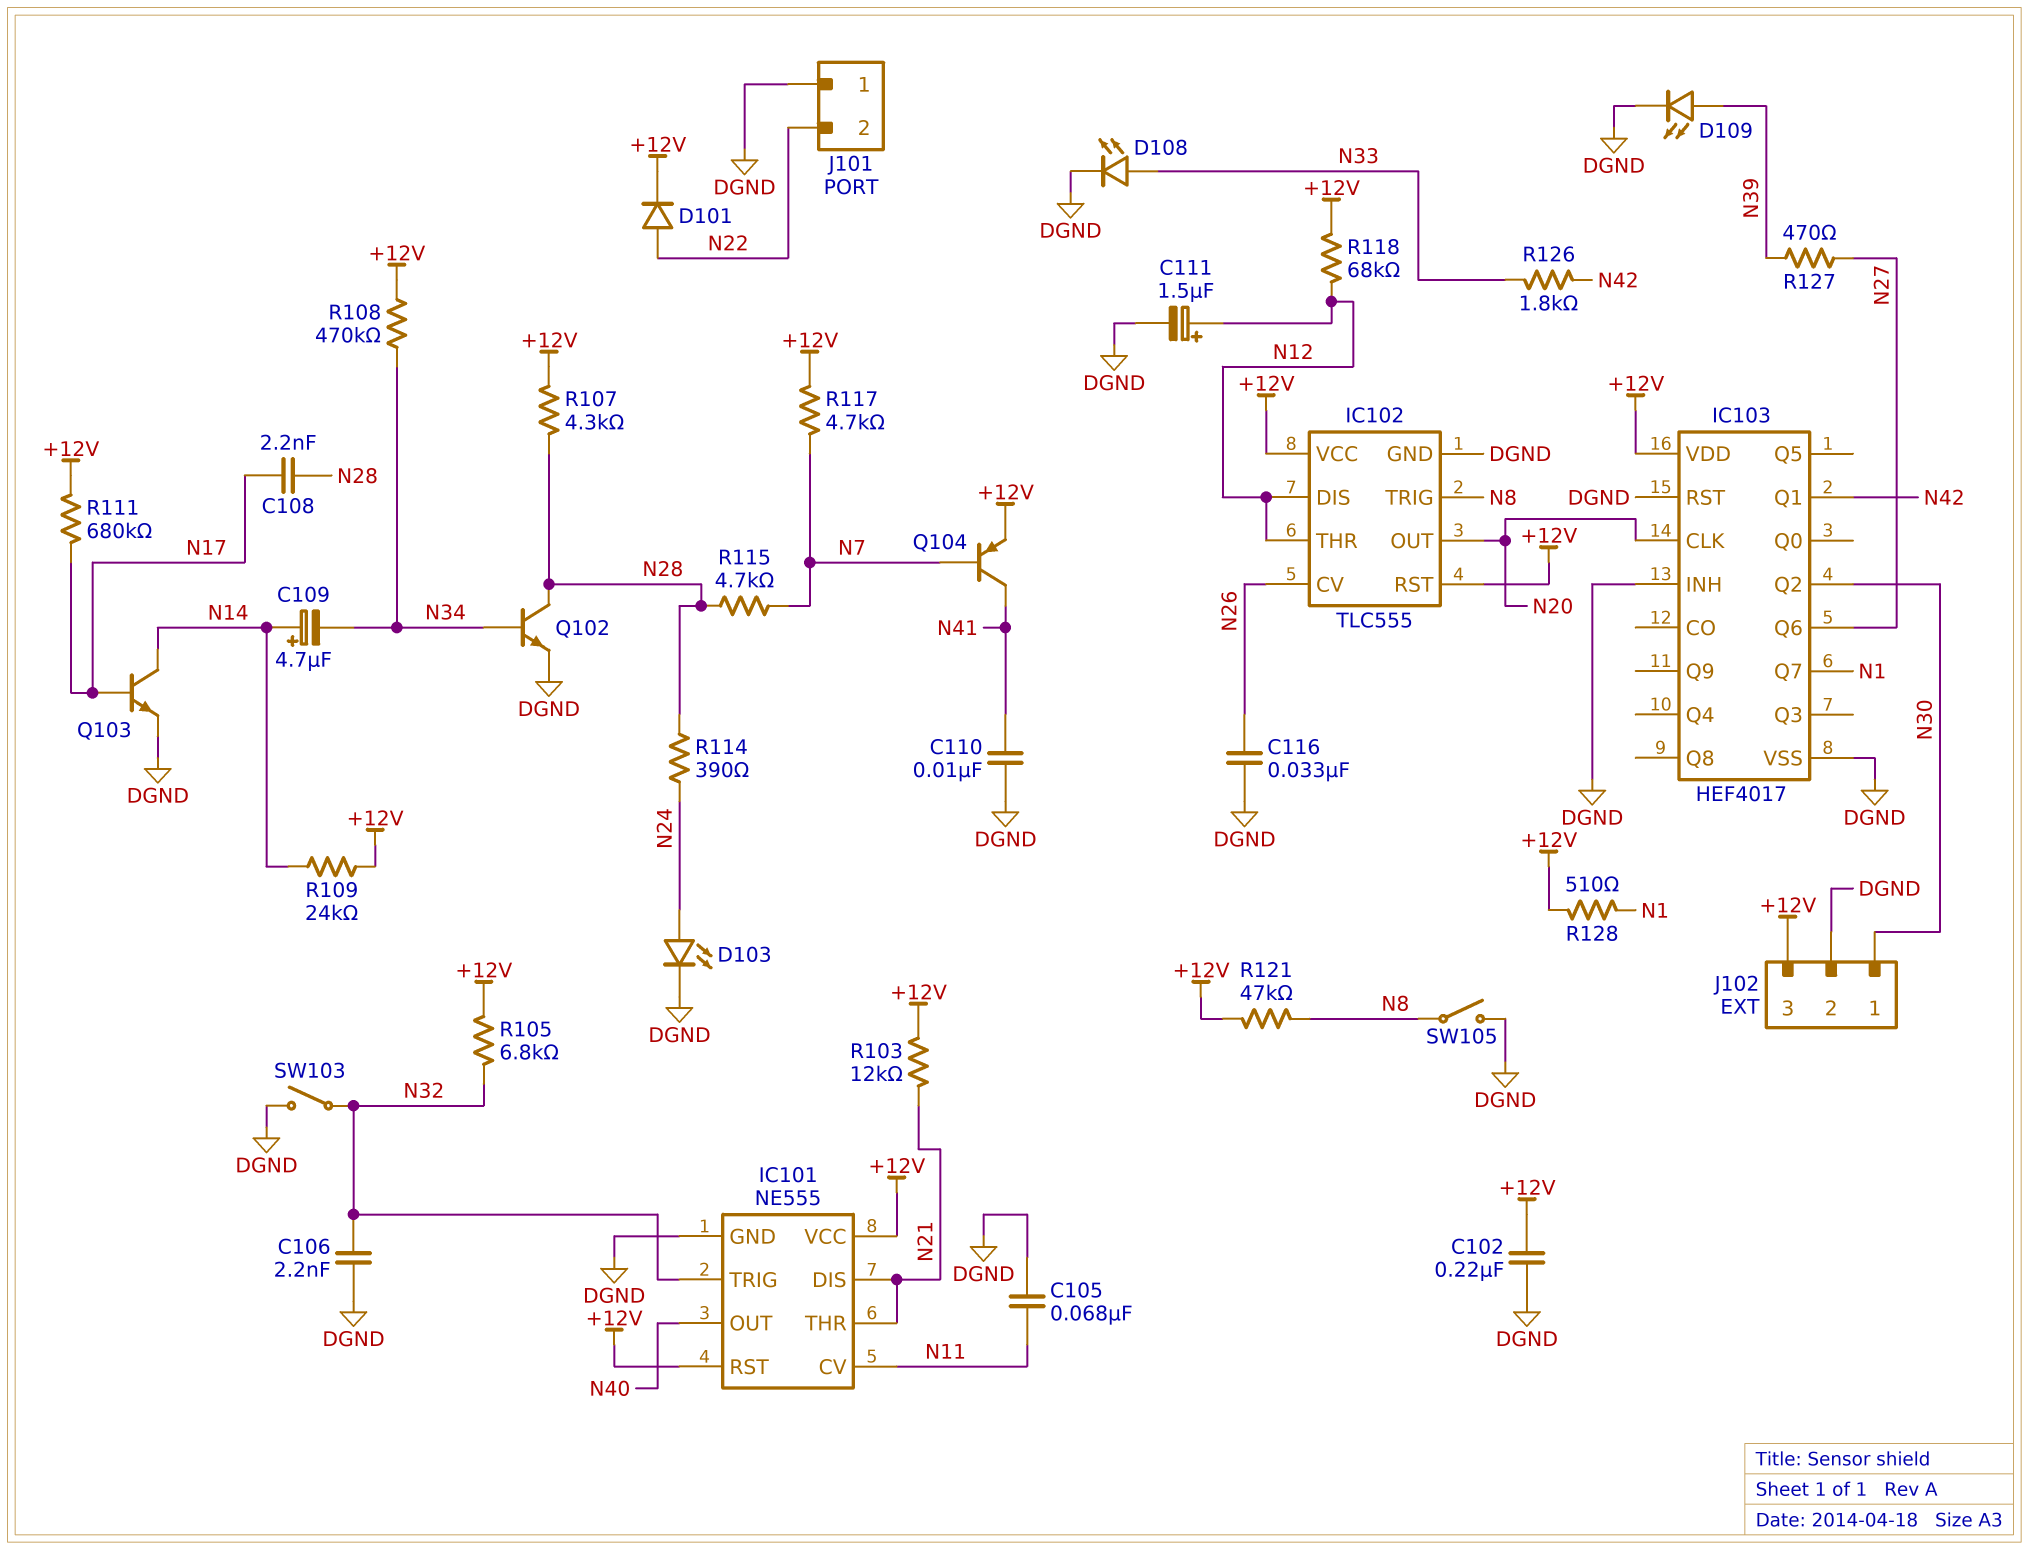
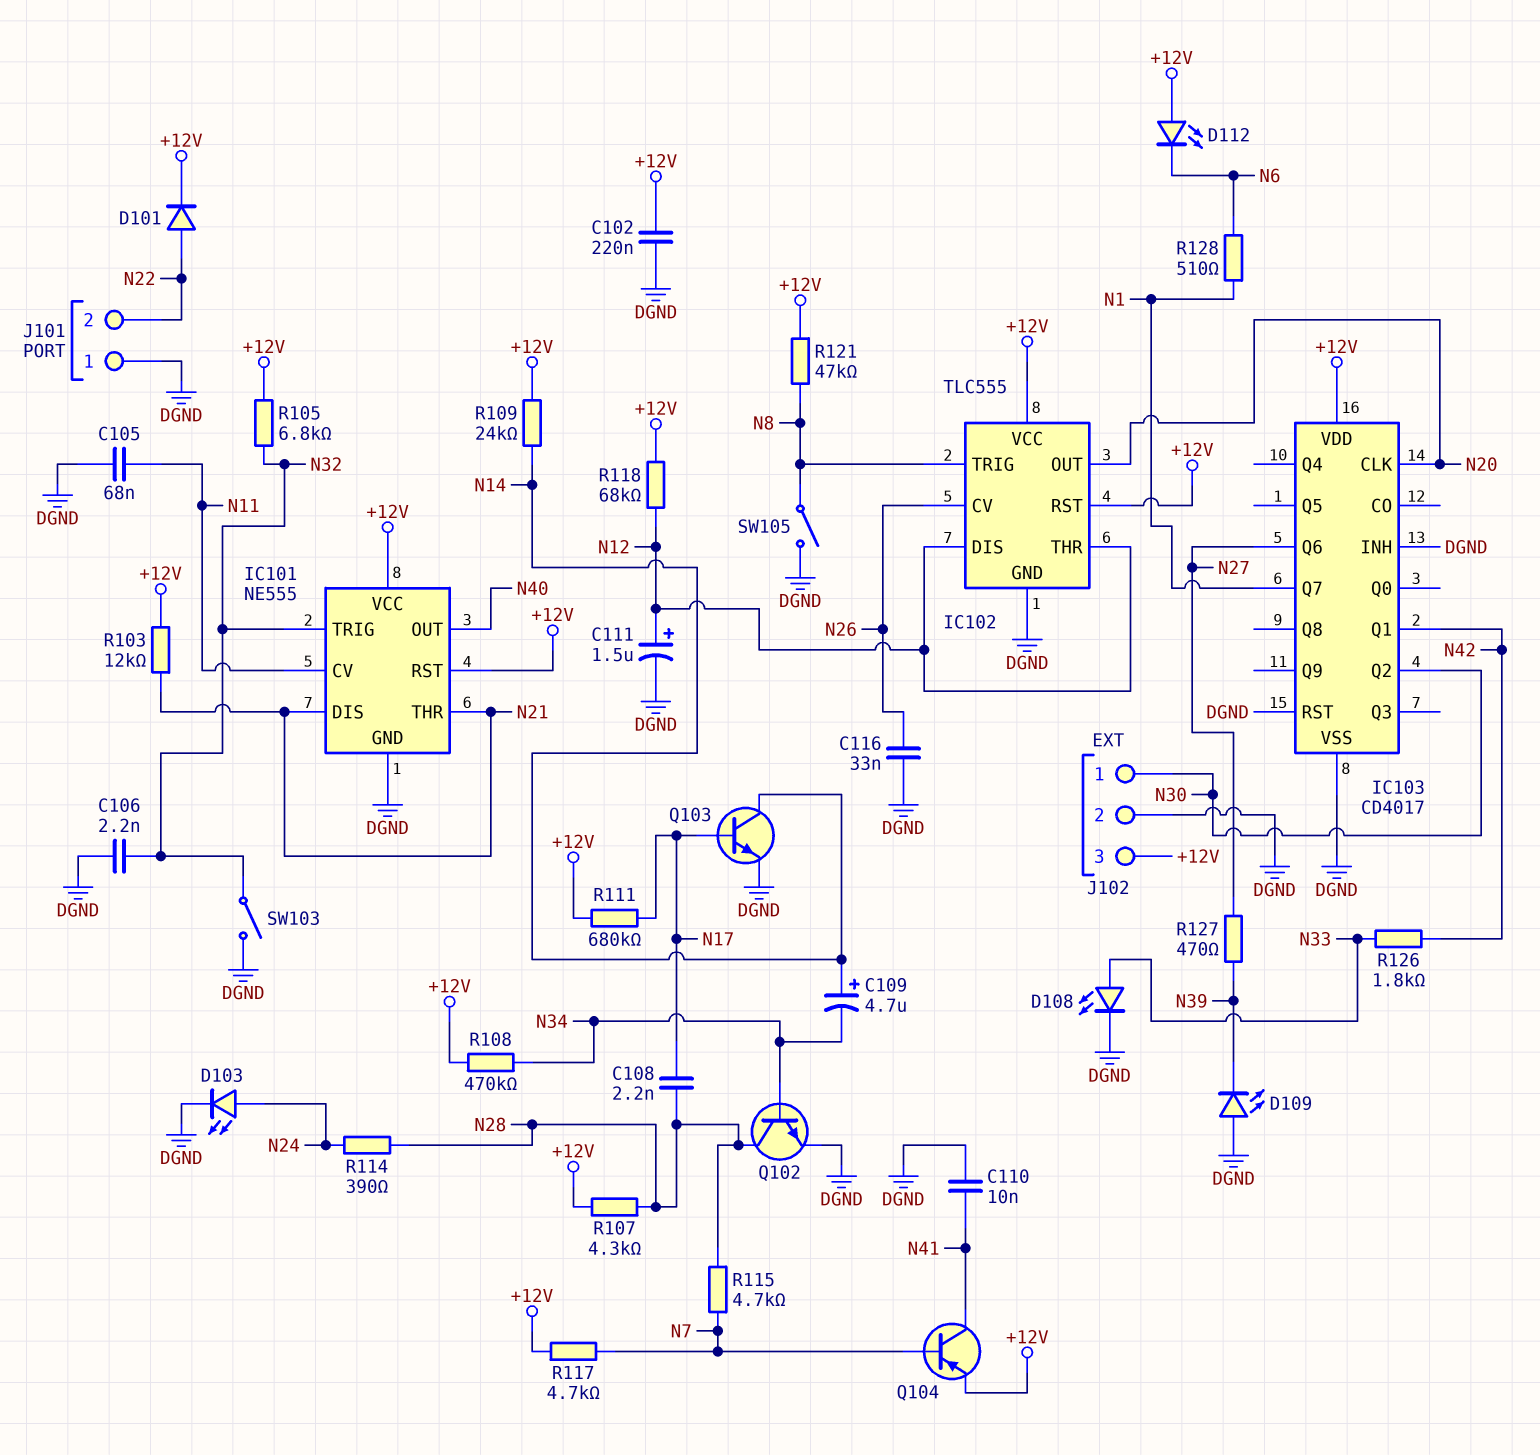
D109: LED (A N39, K DGND) -> LED (A DGND, K N39)
D112: none -> LED (A +12V, K N6)
IC103: HEF4017 -> CD4017
R128: 510 (+12V, N1) -> 510 (N1, N6)

